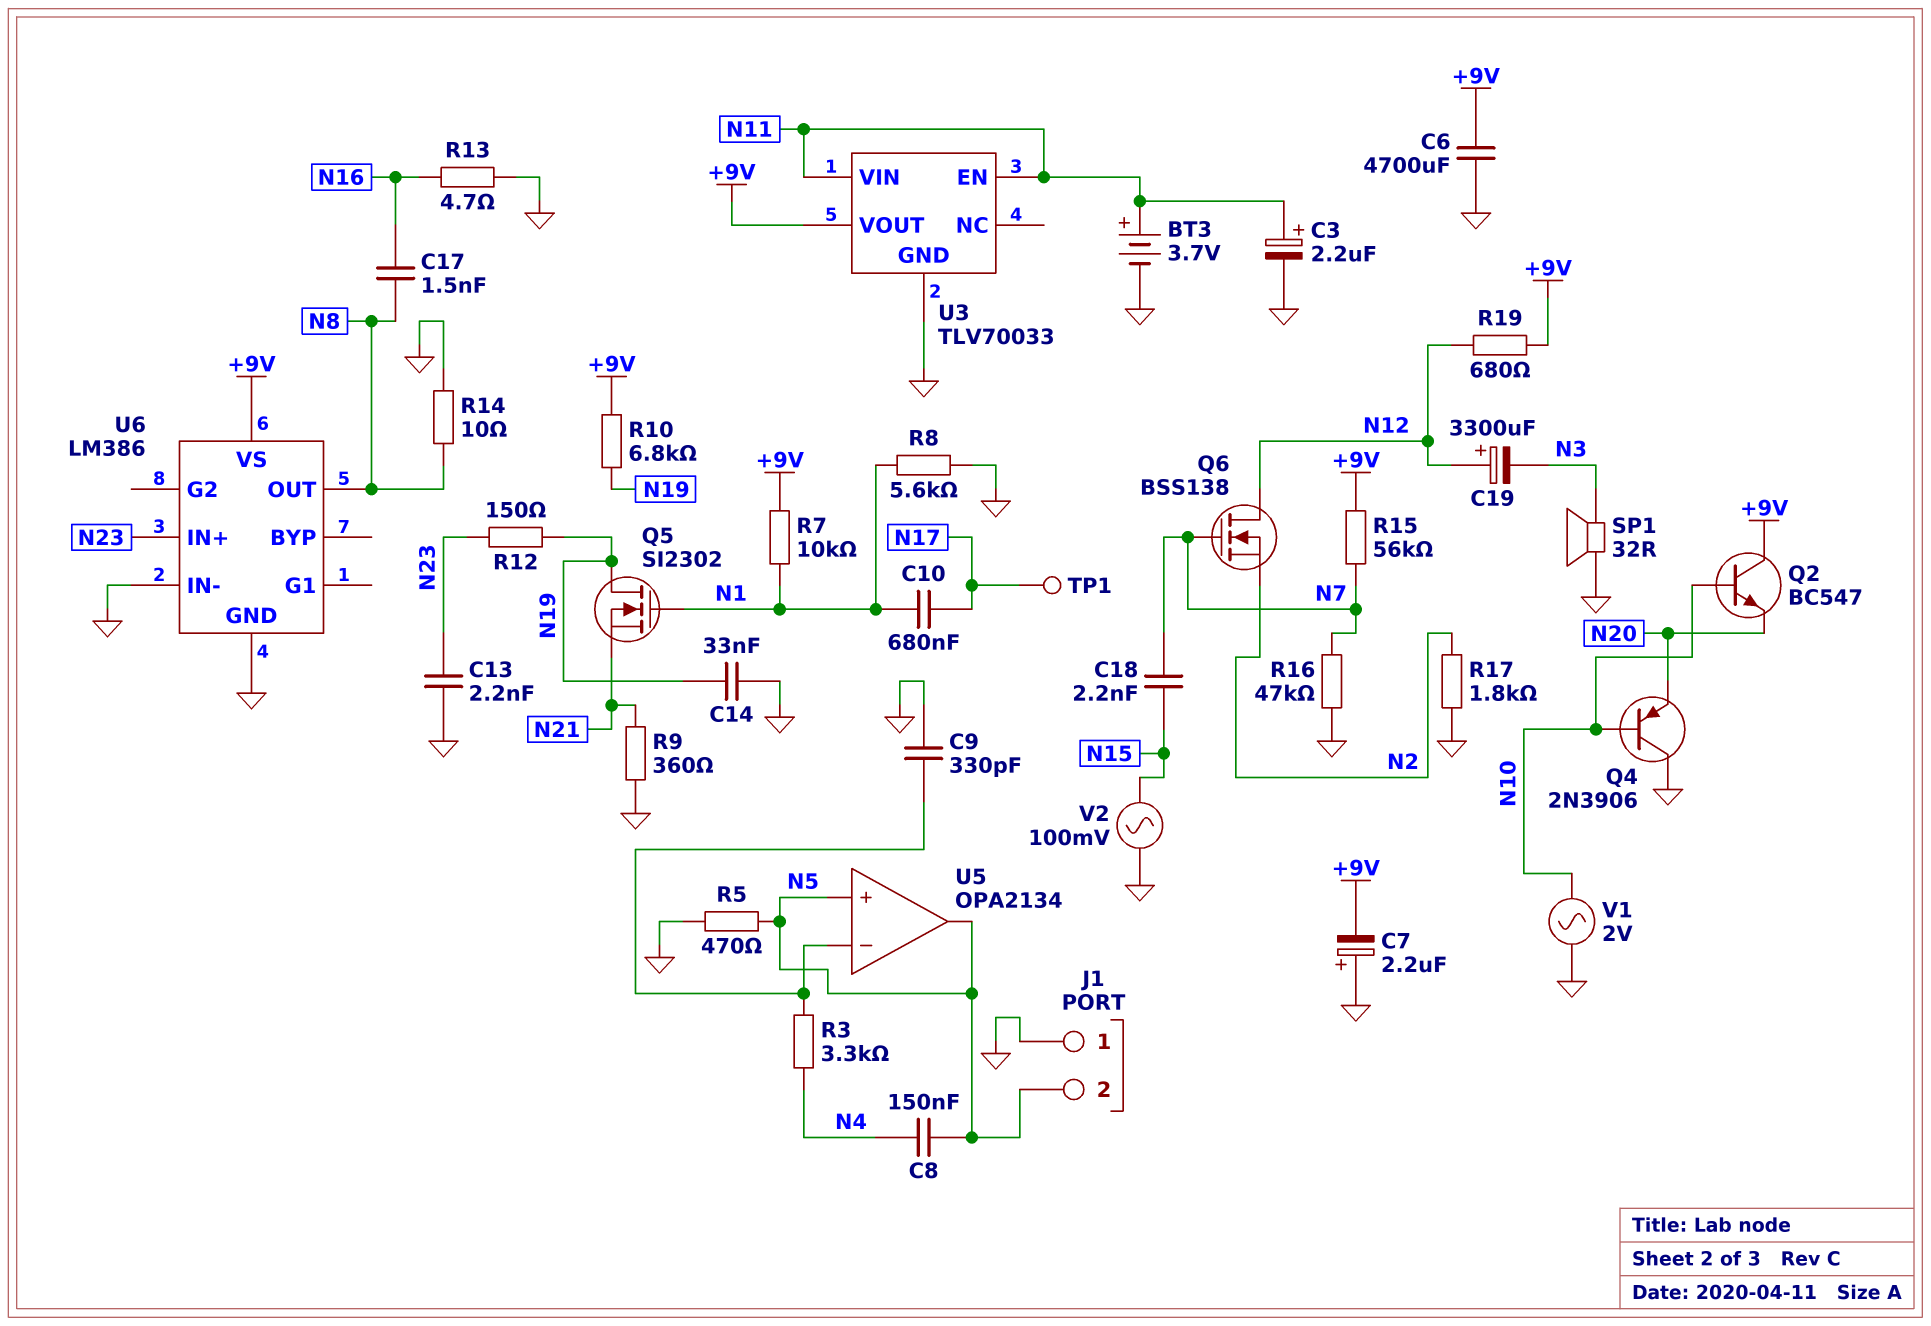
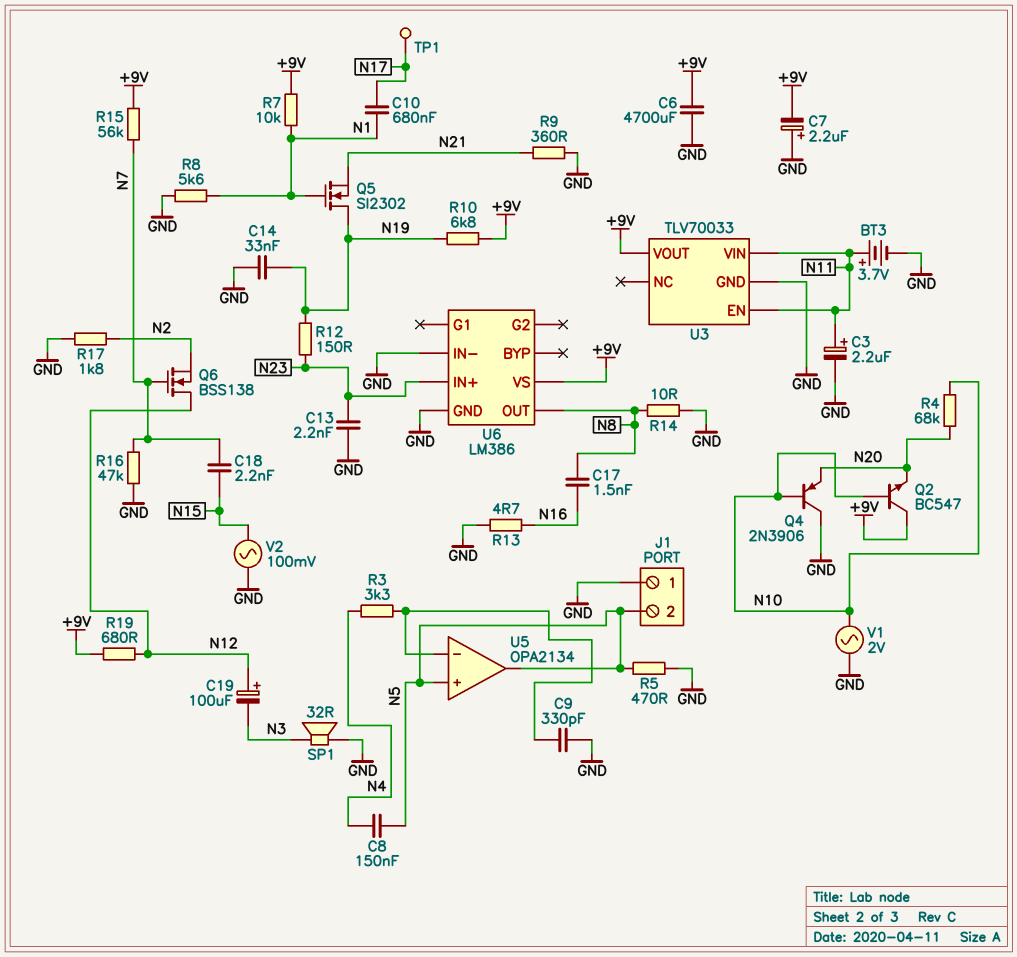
C19: 3300uF (plus N12, minus N3) -> 100uF (plus N12, minus N3)
R4: none -> 68k (N10, N20)

